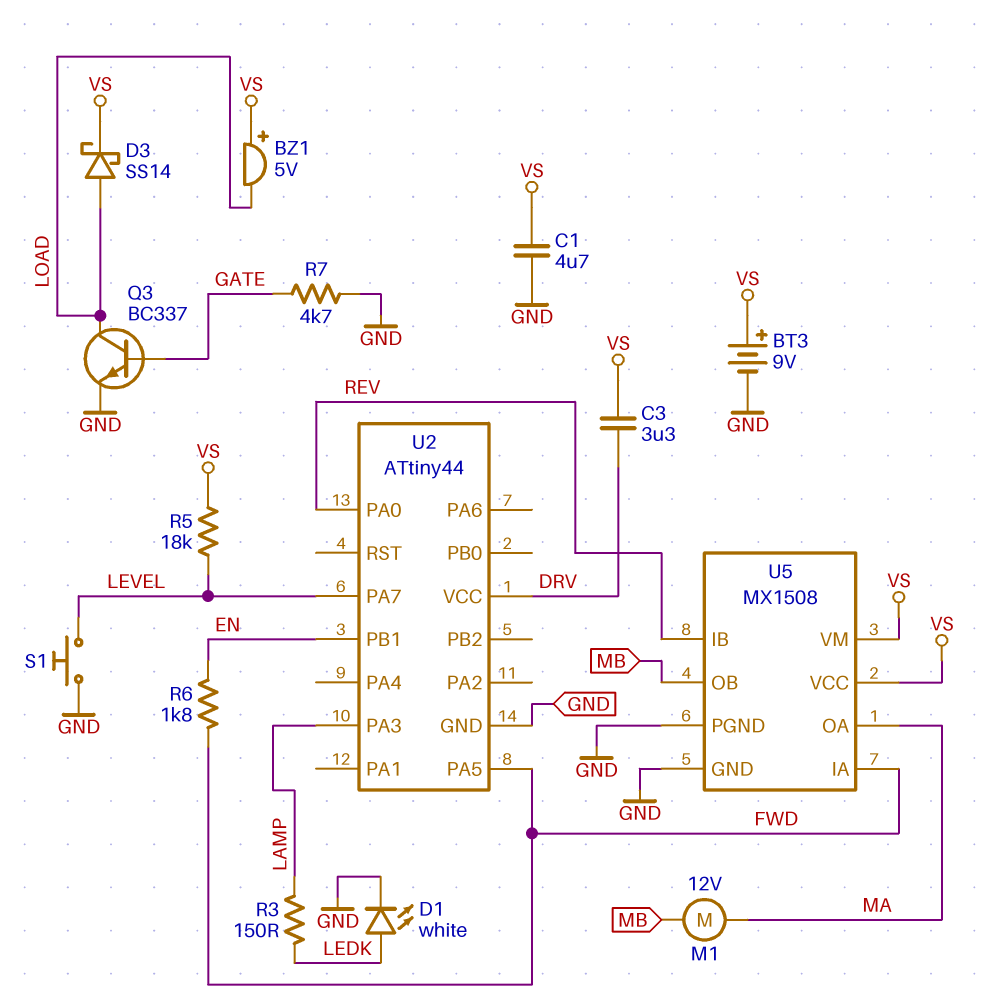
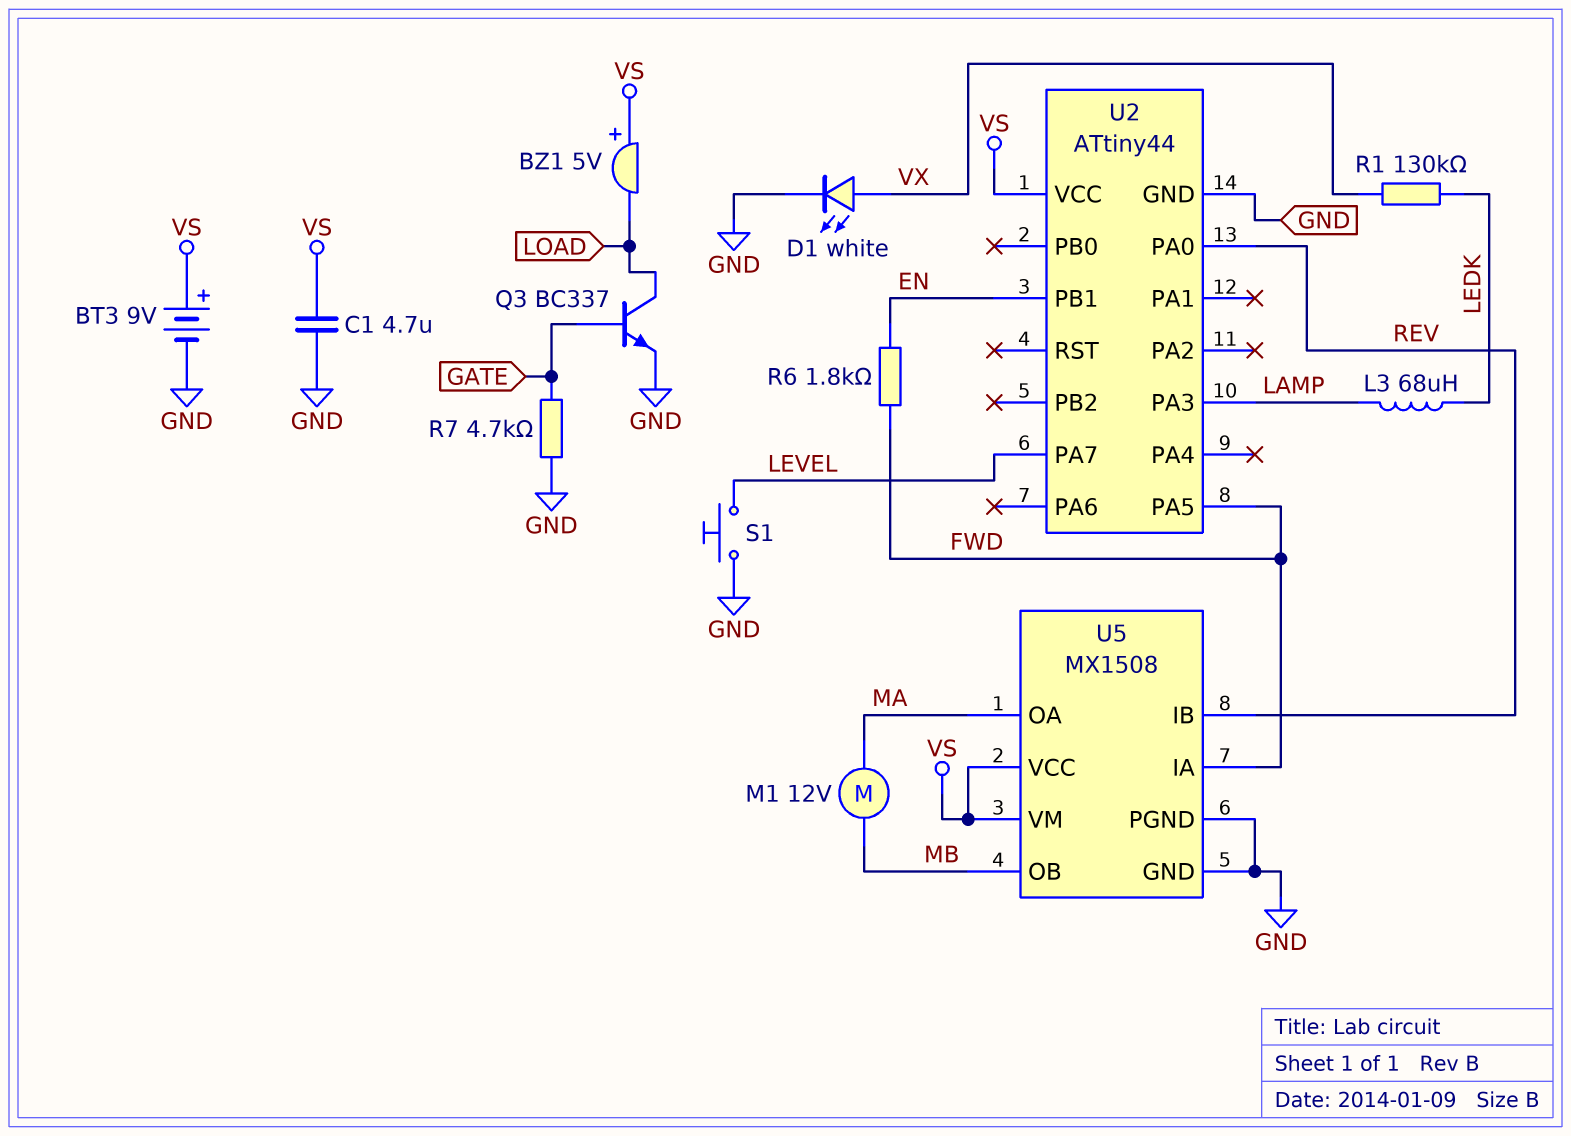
C3: 3.3uF (DRV, VS) -> none
D1: LED white (A LEDK, K GND) -> LED white (A VX, K GND)
D3: schottky SS14 (A LOAD, K VS) -> none
L3: none -> 68uH (LAMP, LEDK)
R1: none -> 130k (LEDK, VX)
R3: 150 (LAMP, LEDK) -> none
R5: 18k (LEVEL, VS) -> none
U2 pin VCC: DRV -> VS

